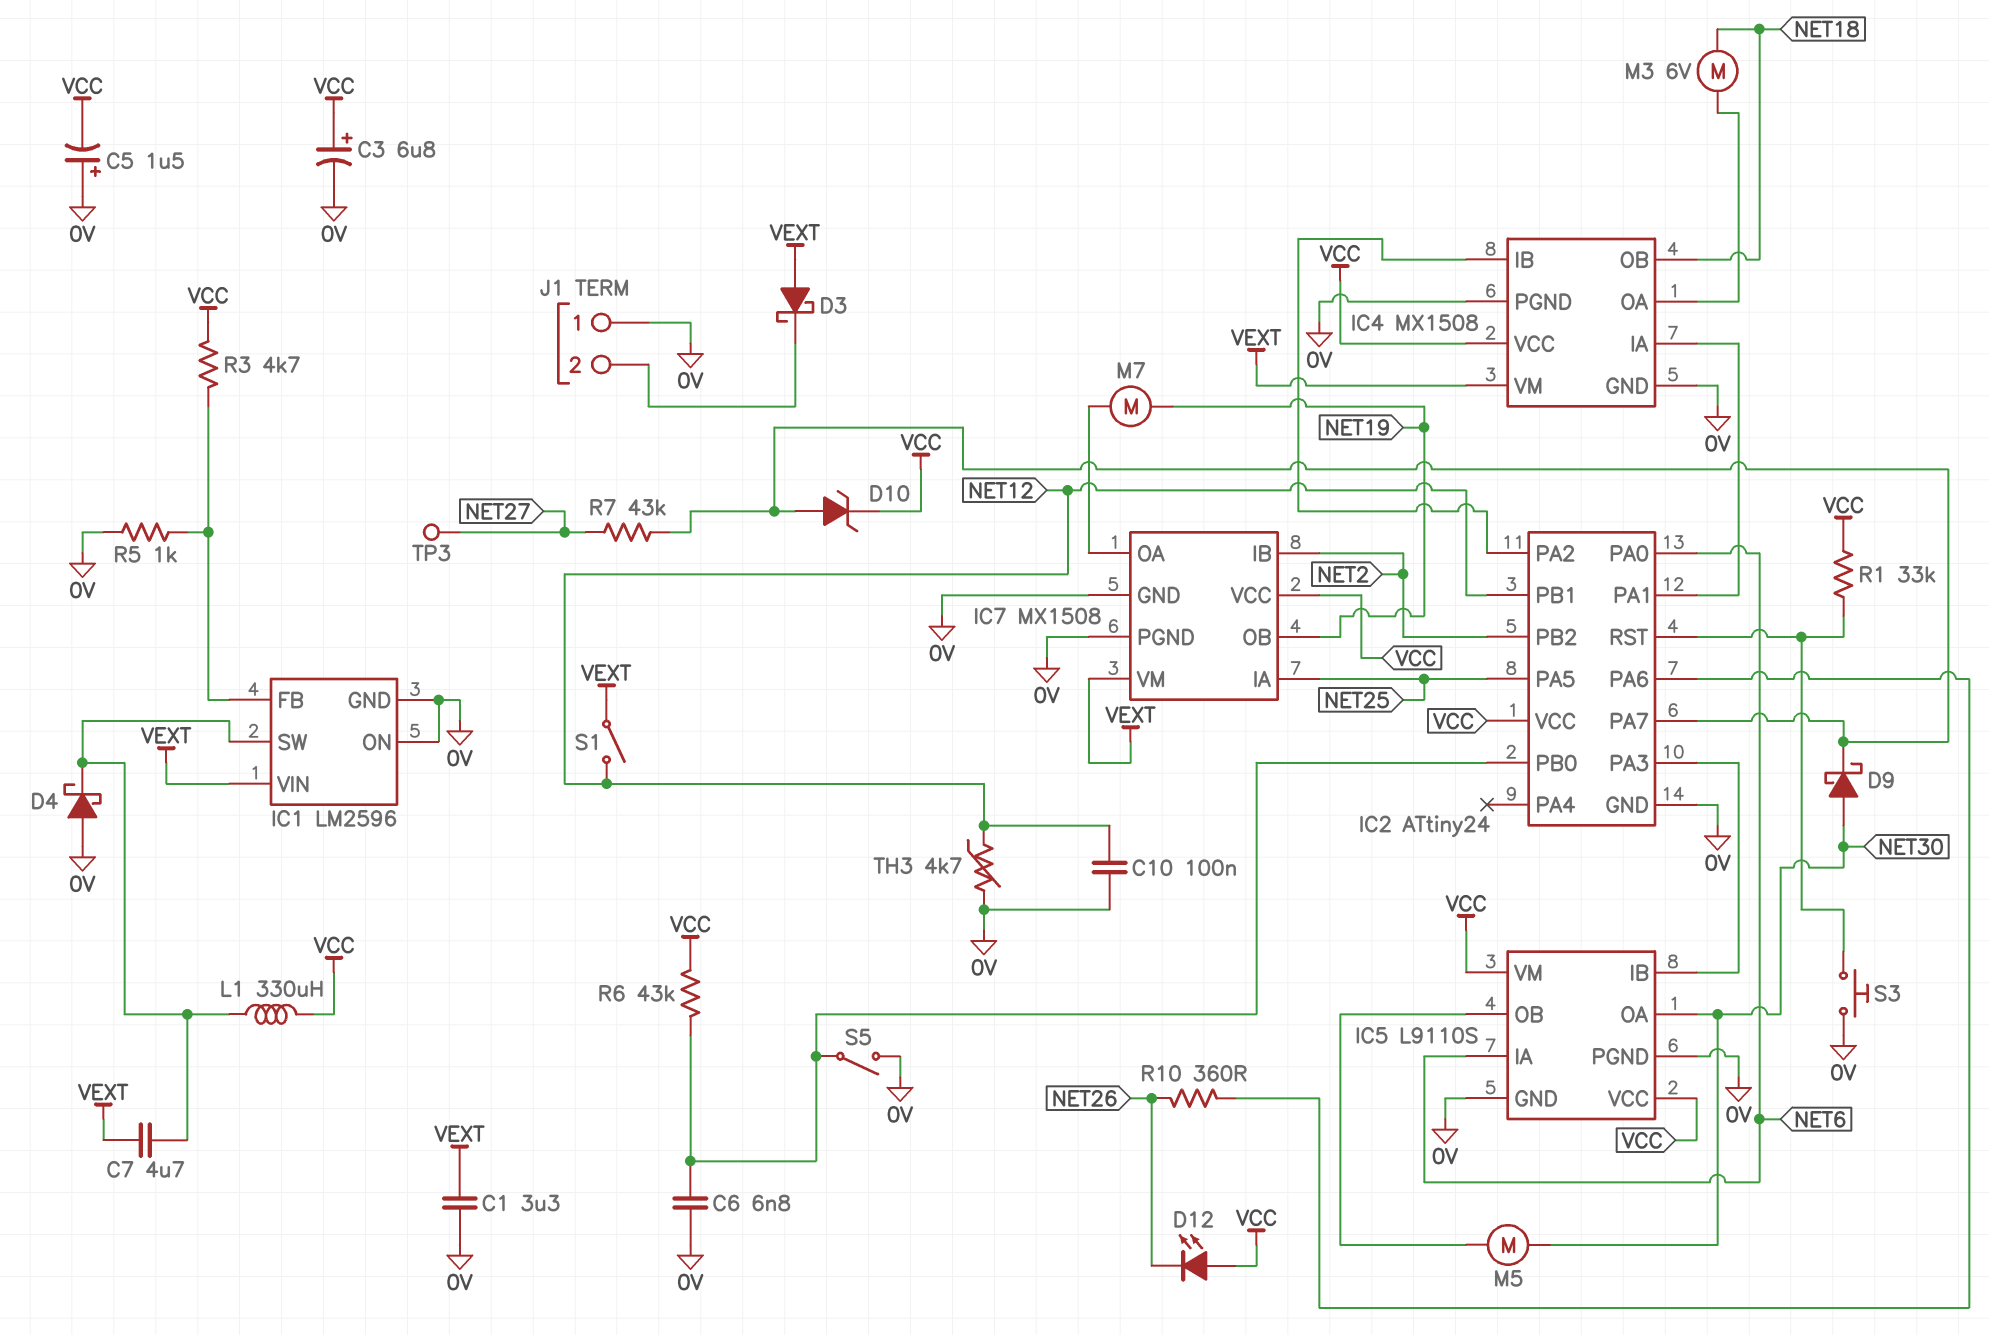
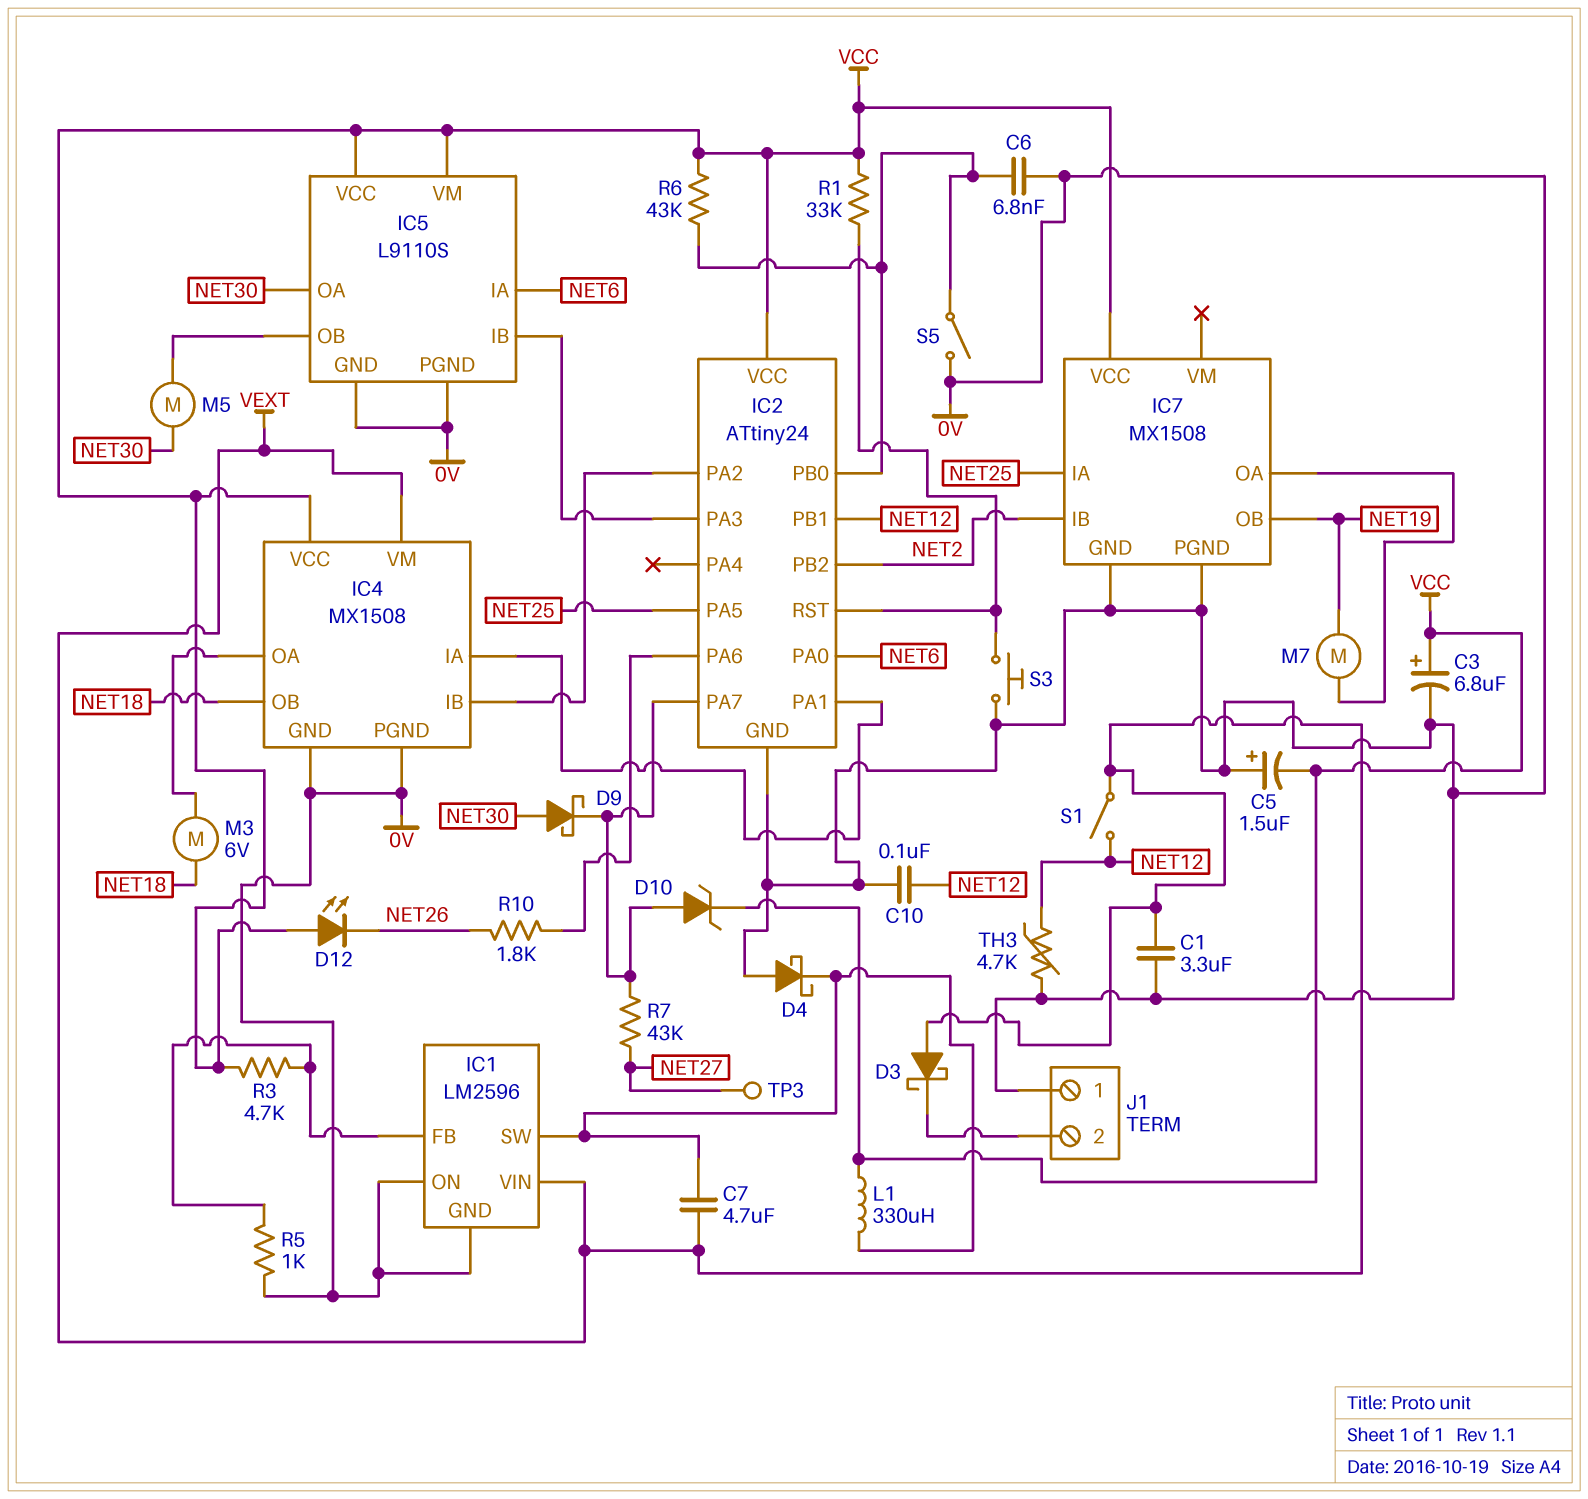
IC7 pin VM: VEXT -> none
R10: 360 (IC2/PA6, NET26) -> 1.8k (IC2/PA6, NET26)

